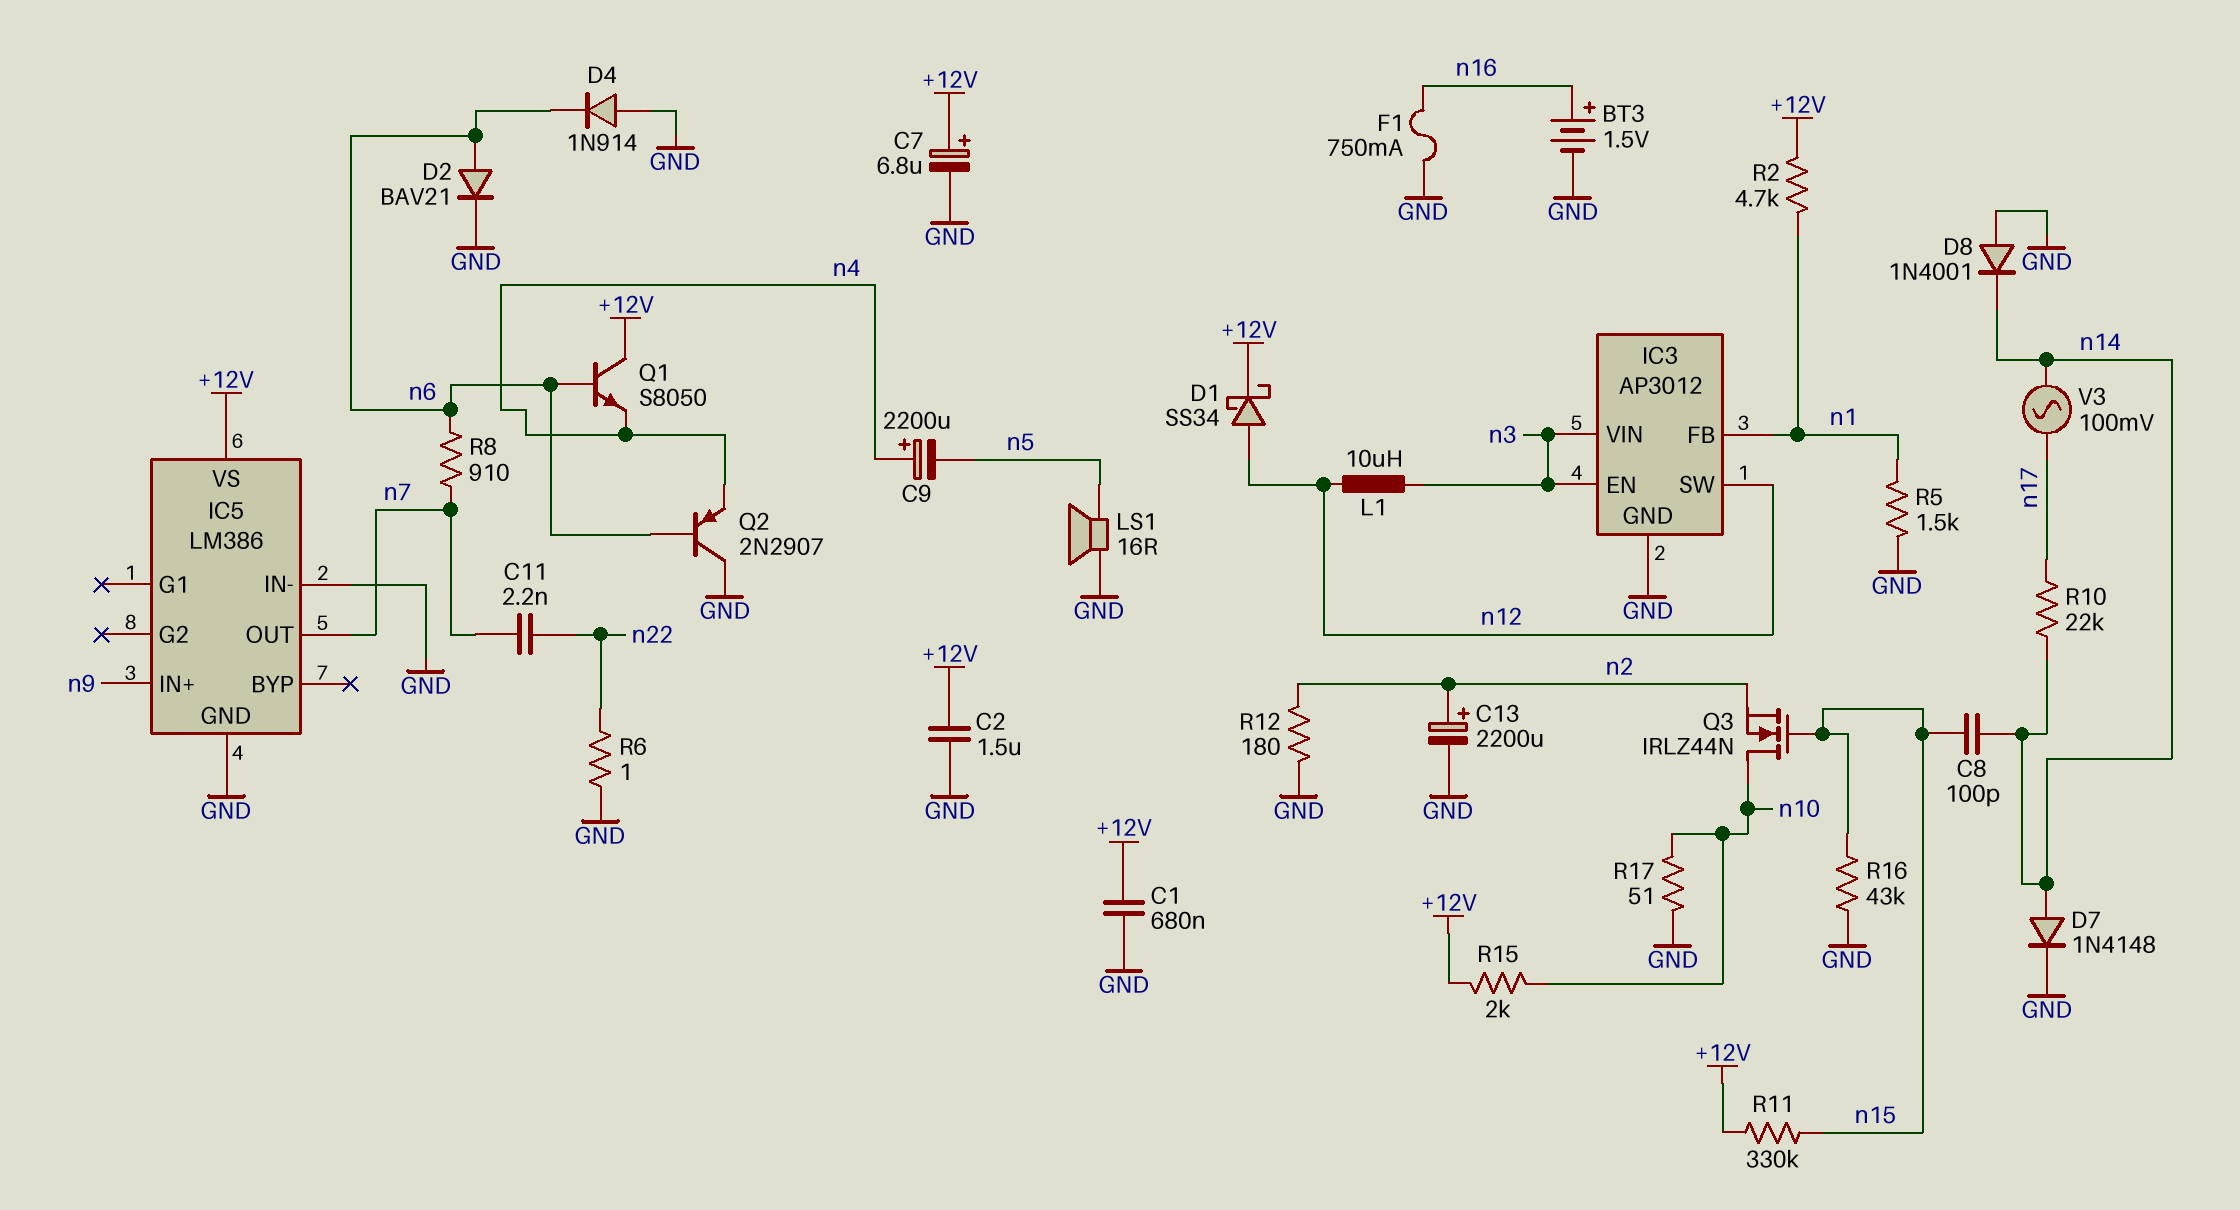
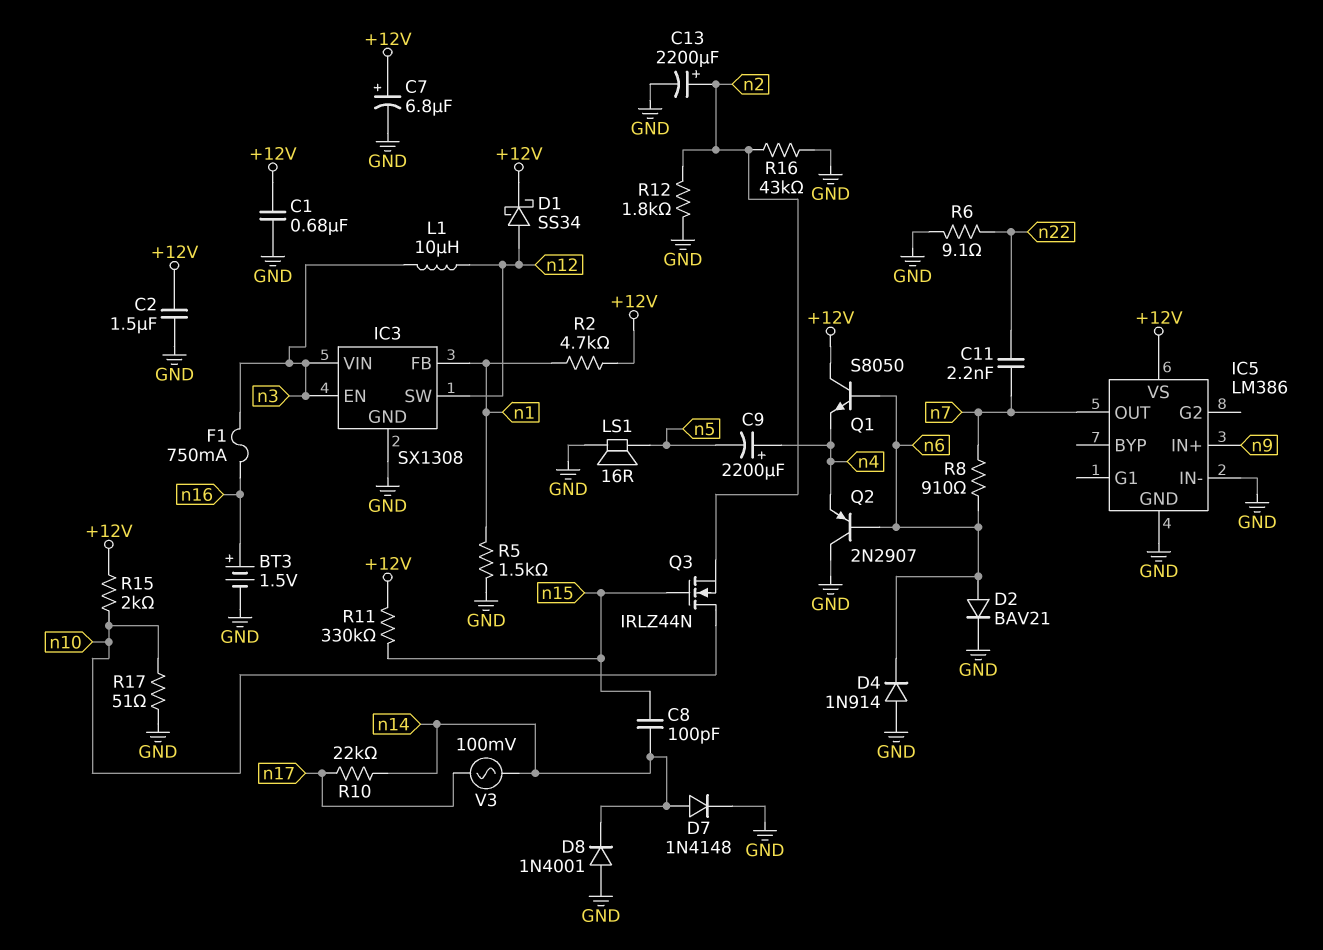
F1: 750mA (GND, n16) -> 750mA (n3, n16)
IC3: AP3012 -> SX1308
R6: 1 (GND, n22) -> 9.1 (GND, n22)
R12: 180 (GND, n2) -> 1.8k (GND, n2)
R16: 43k (GND, n15) -> 43k (GND, n2)

